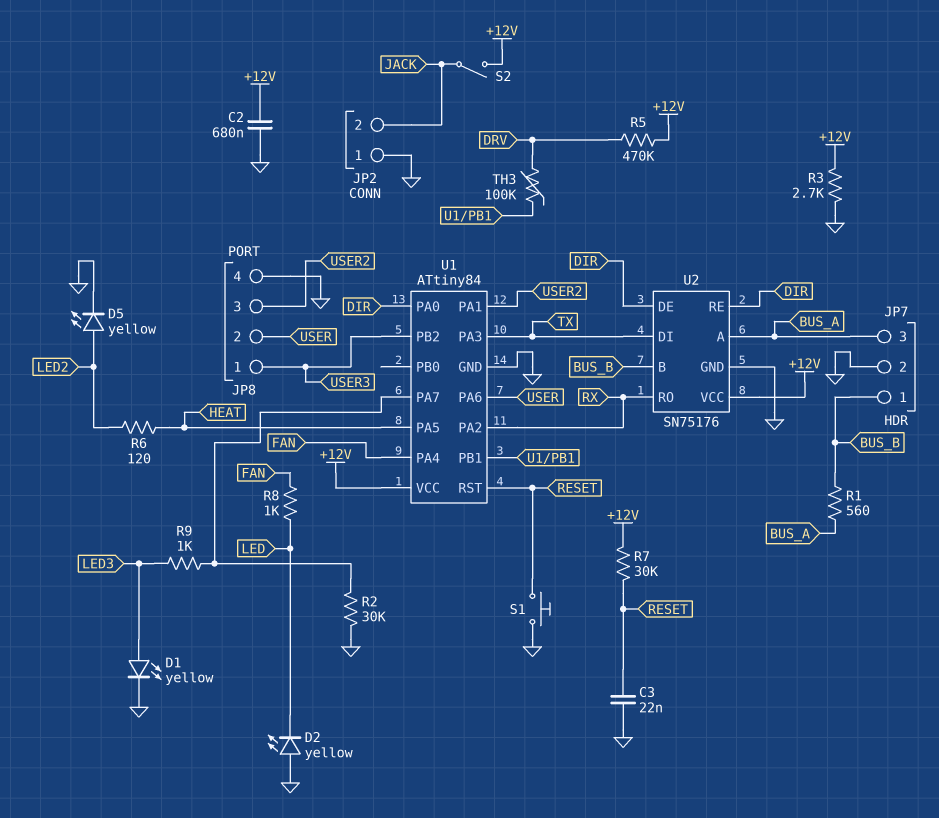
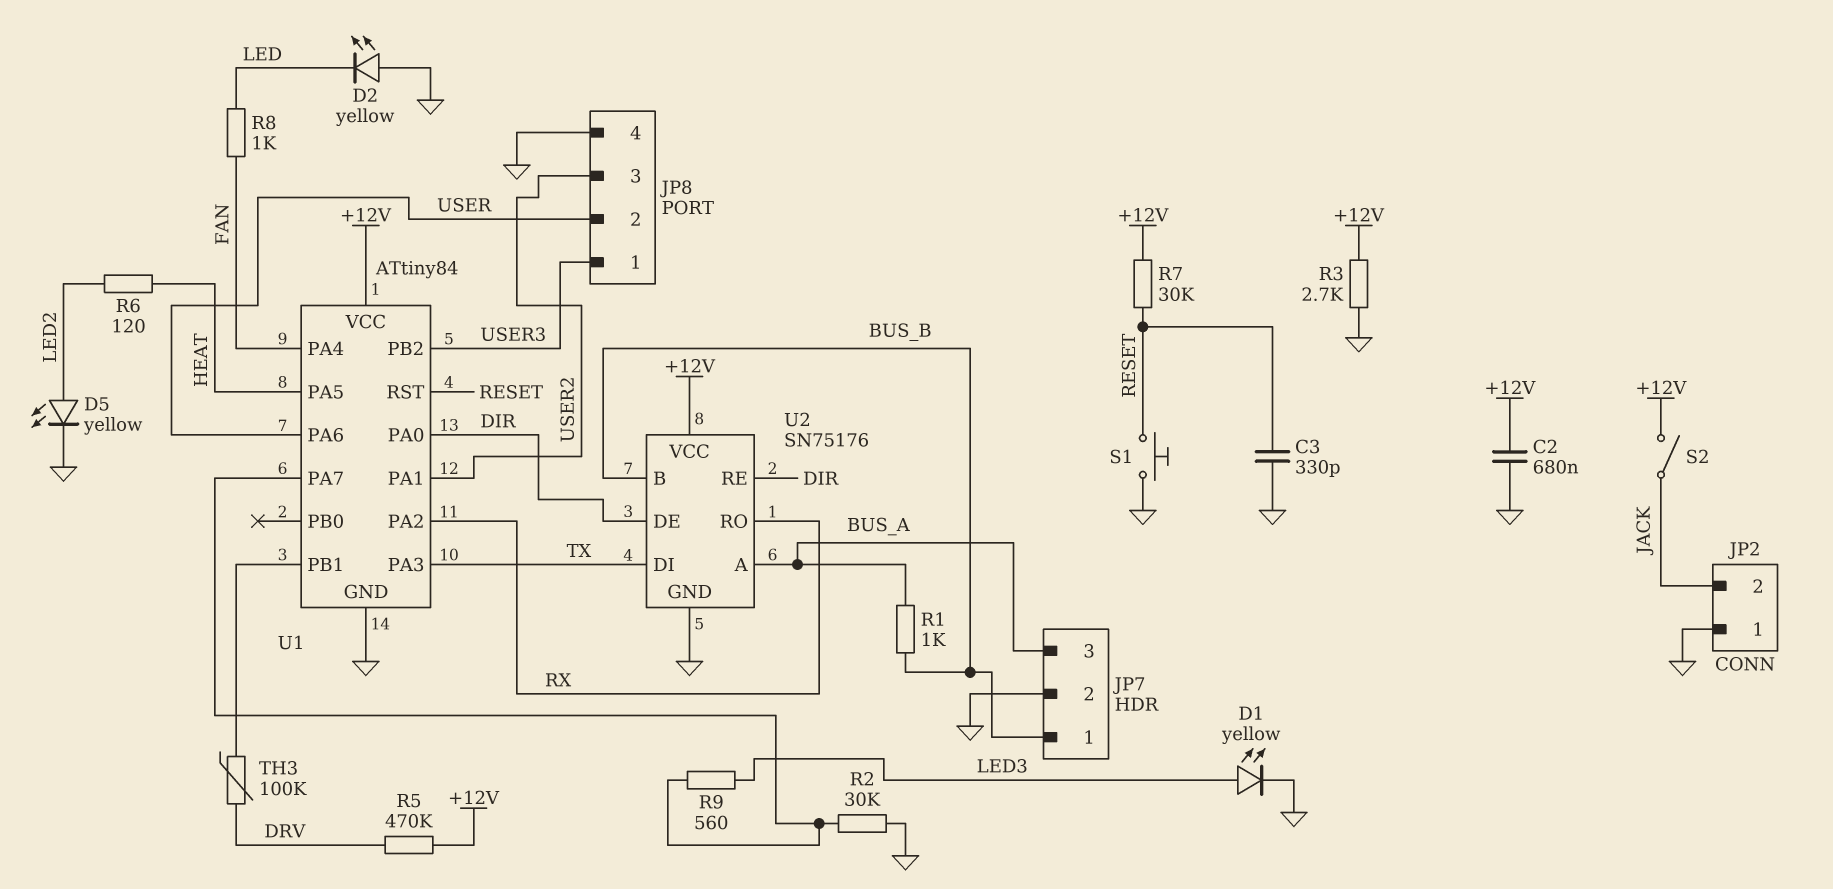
C3: 22nF (GND, RESET) -> 330pF (GND, RESET)
R1: 560 (BUS_A, BUS_B) -> 1k (BUS_A, BUS_B)
R9: 1k (LED3, U1/PA7) -> 560 (LED3, U1/PA7)

